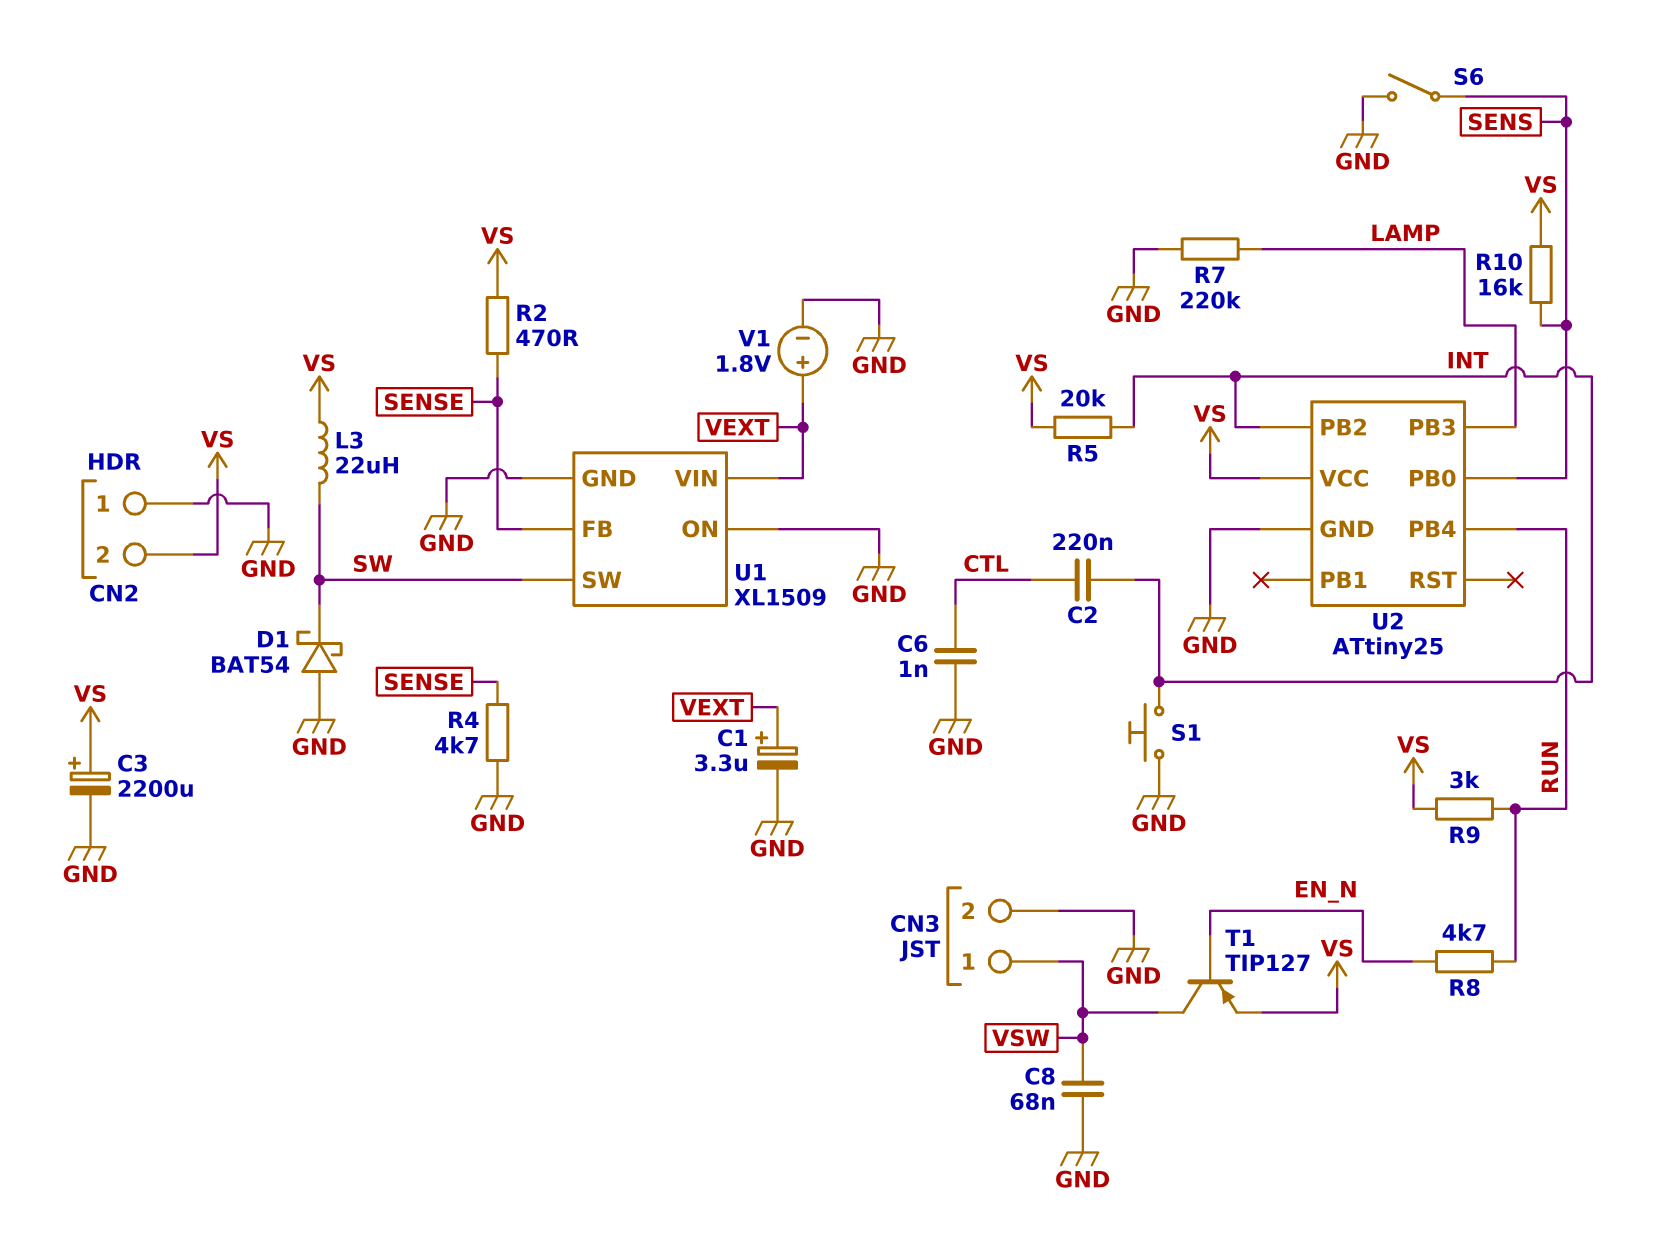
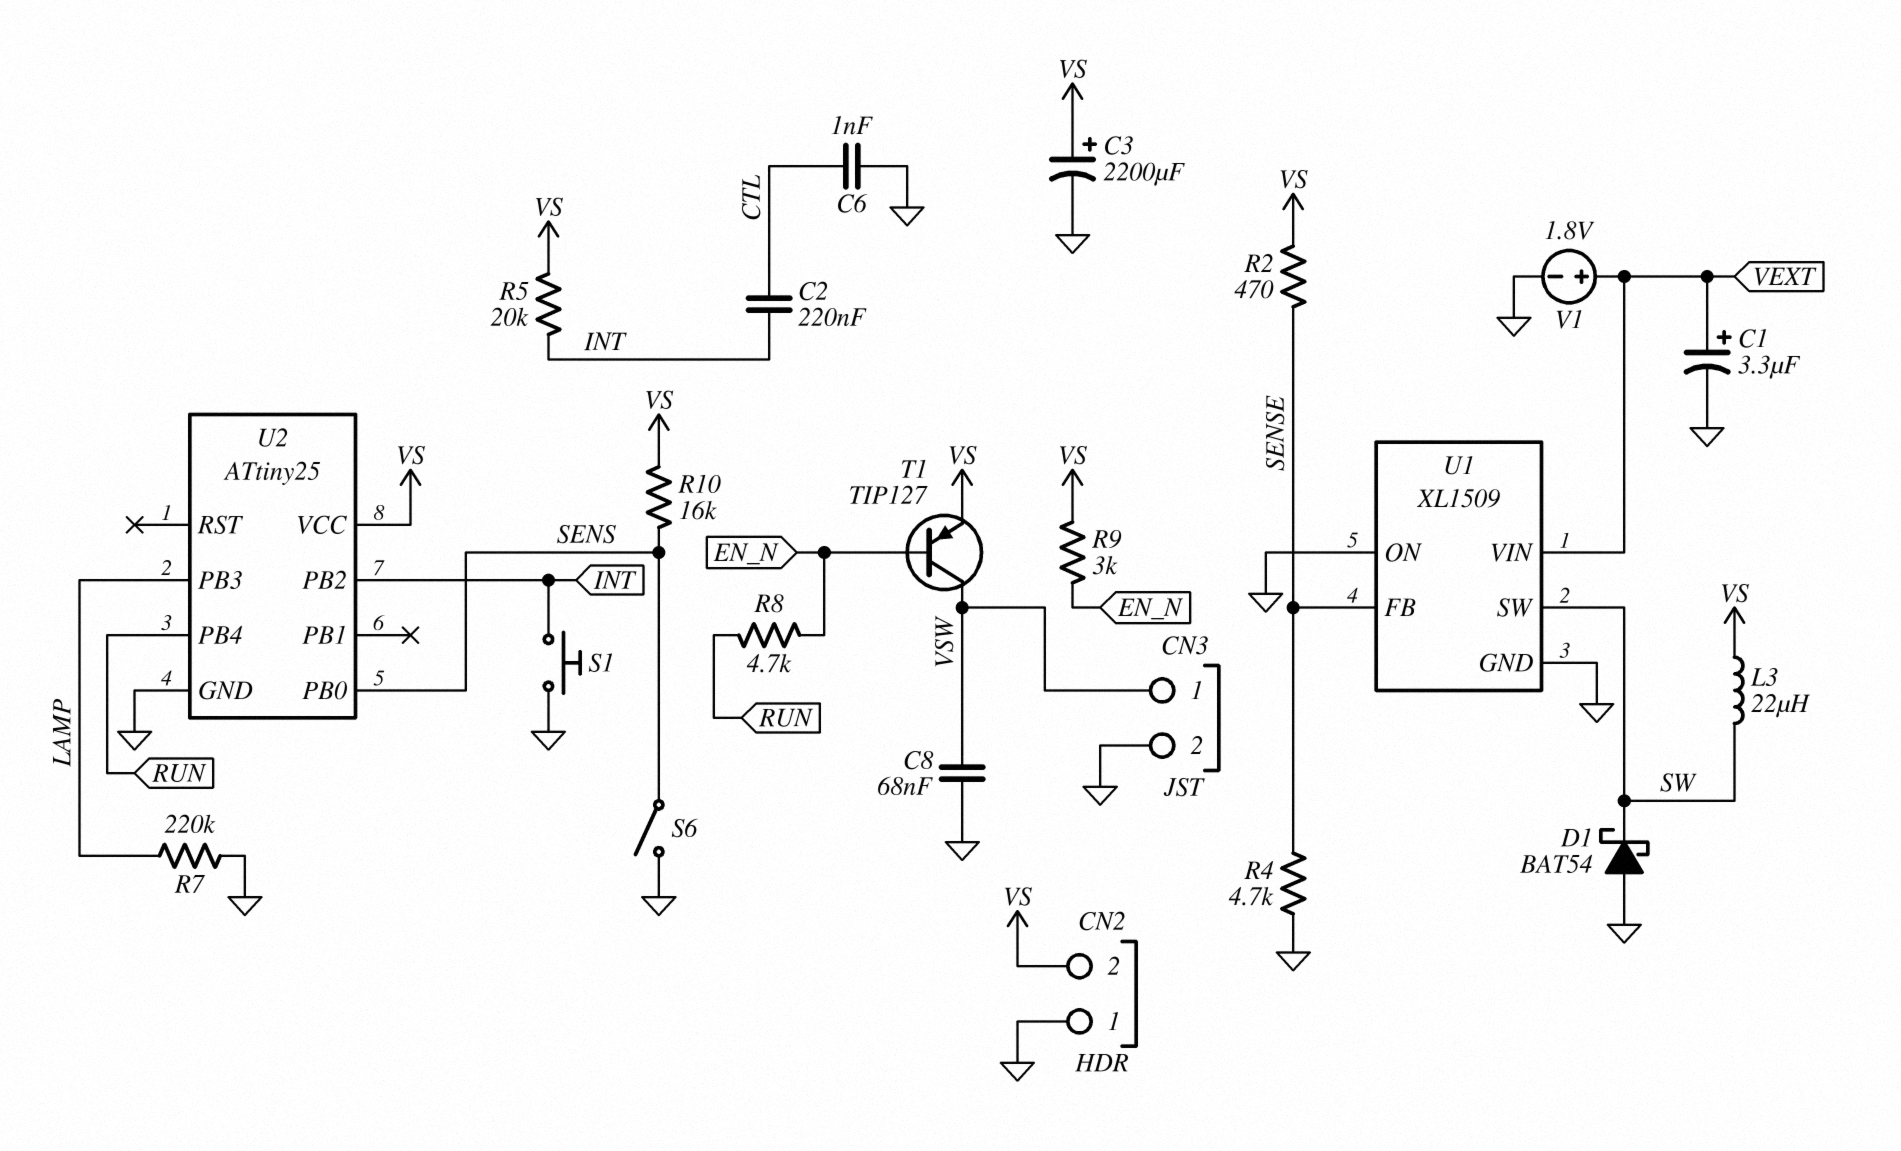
R9: 3k (RUN, VS) -> 3k (EN_N, VS)

